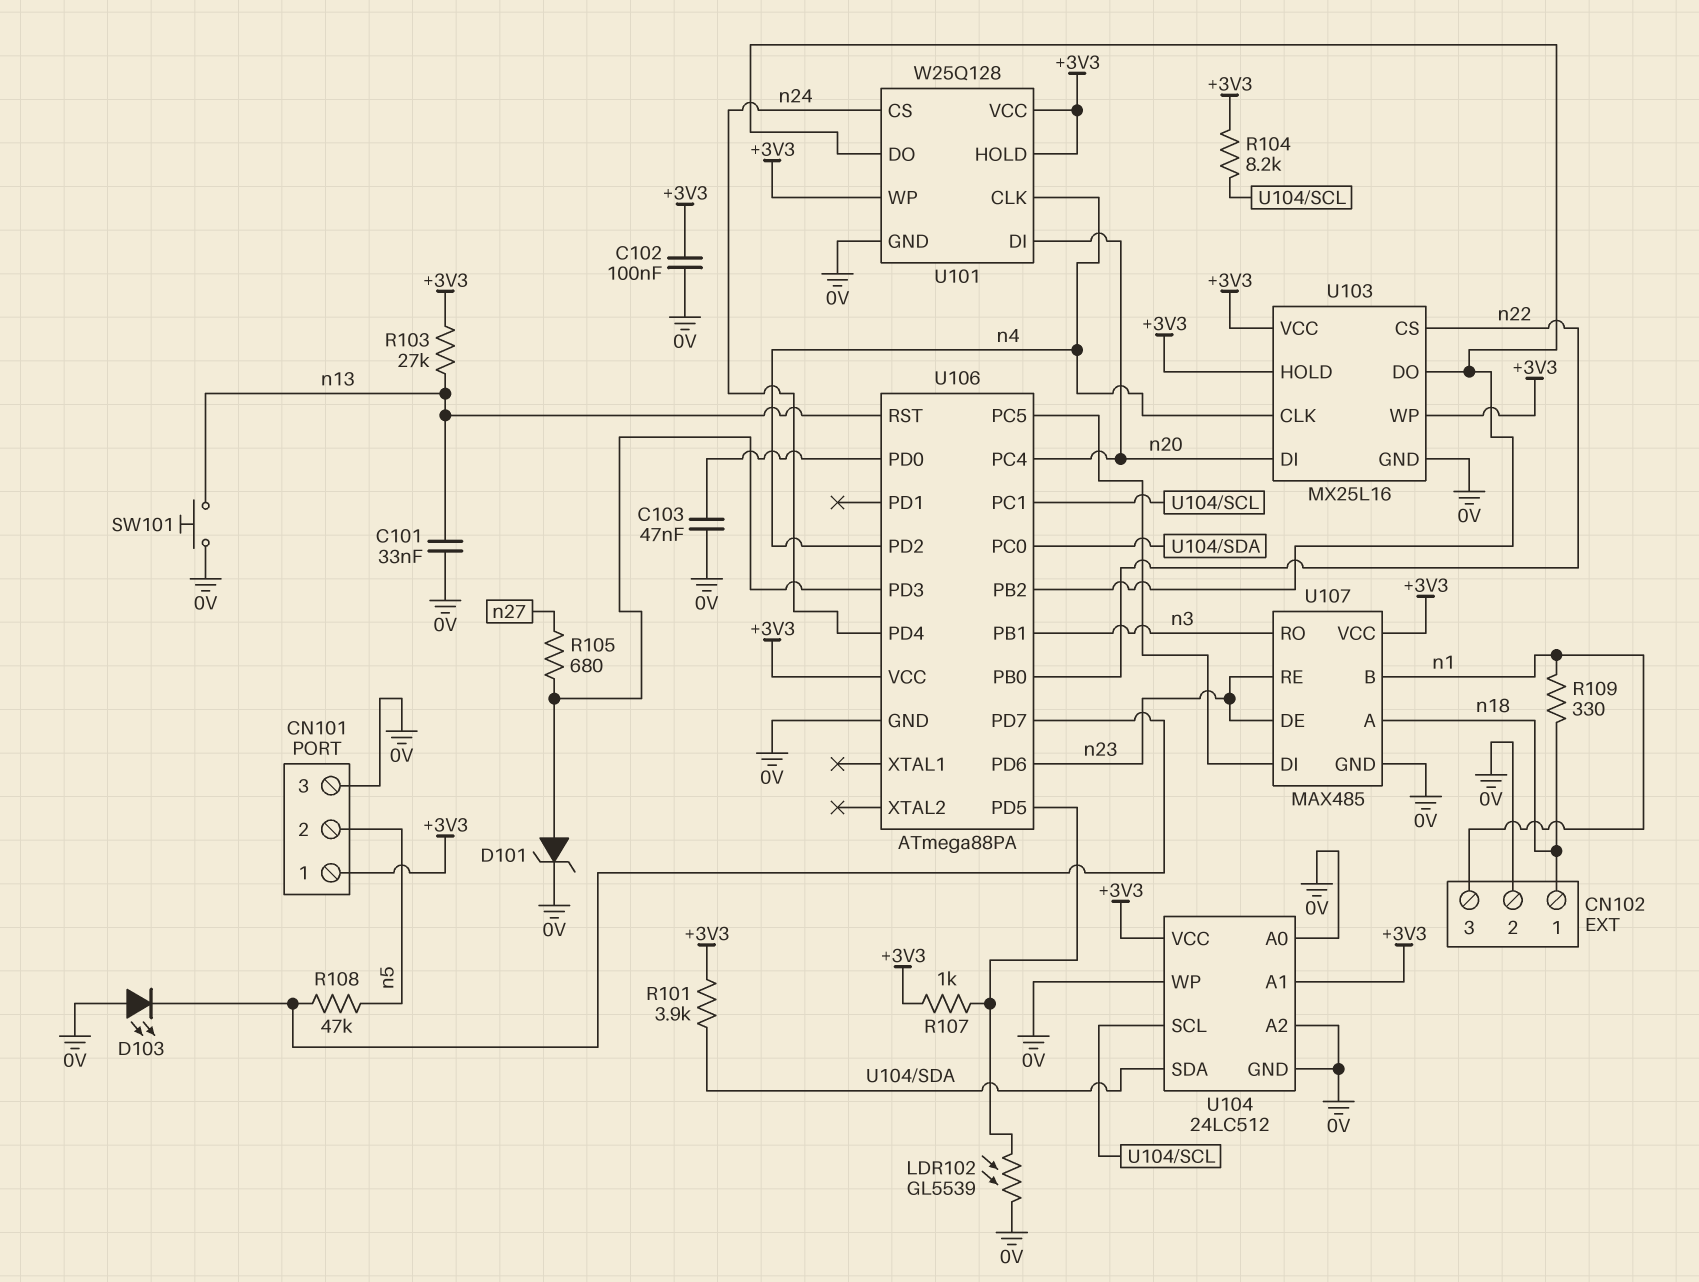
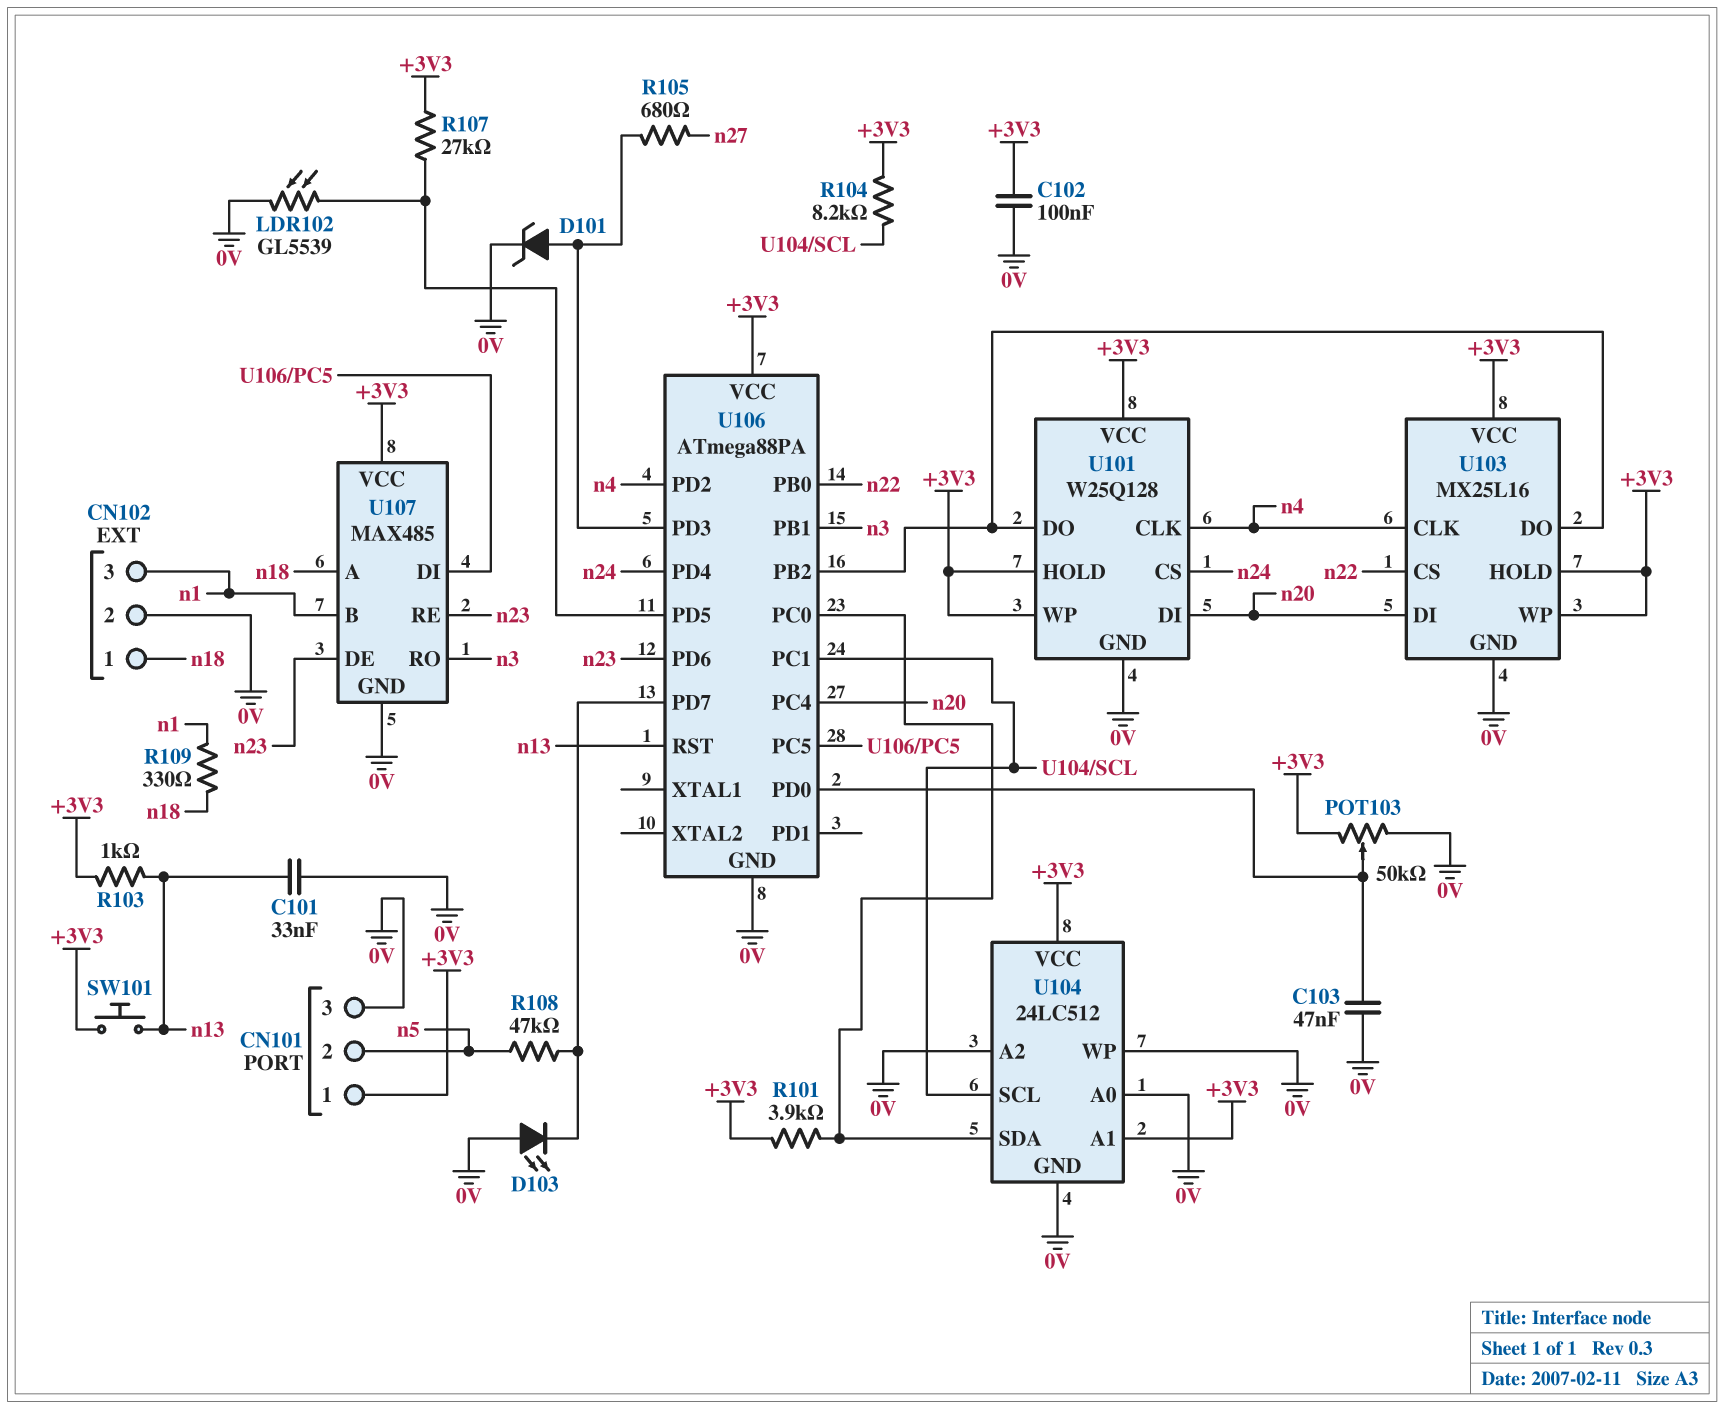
POT103: none -> 50k (+3V3, 0V, wiper U106/PD0)
R103: 27k (+3V3, n13) -> 1k (+3V3, n13)
R107: 1k (+3V3, U106/PD5) -> 27k (+3V3, U106/PD5)
SW101: button (0V, n13) -> button (+3V3, n13)

